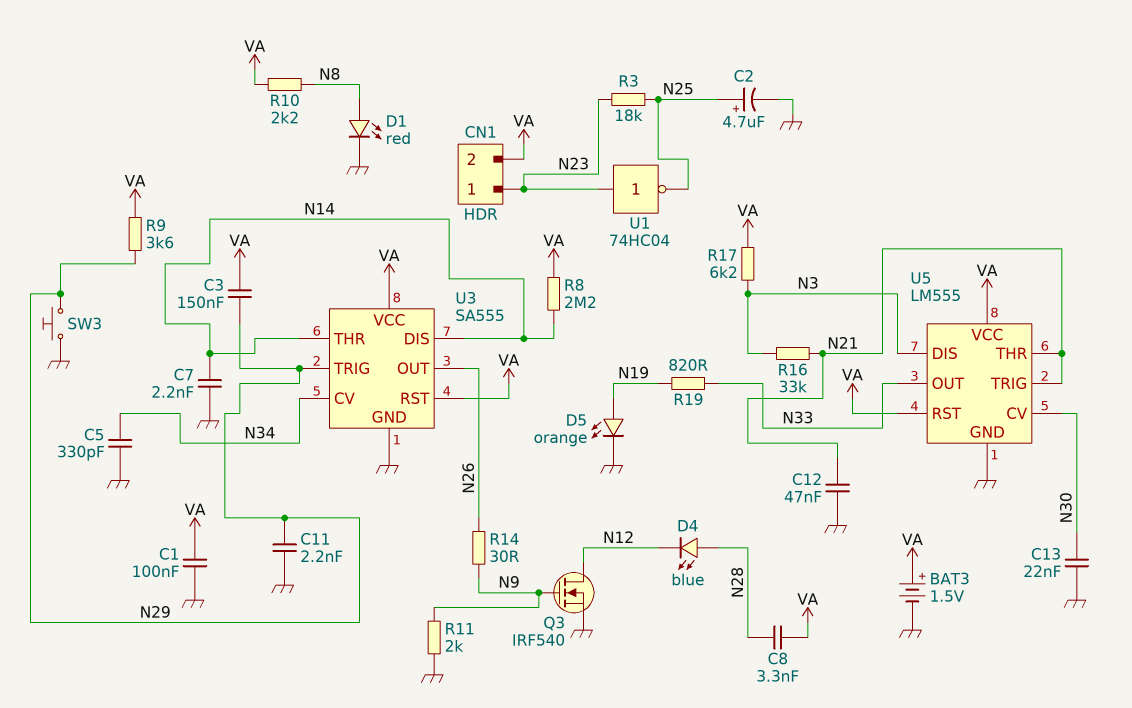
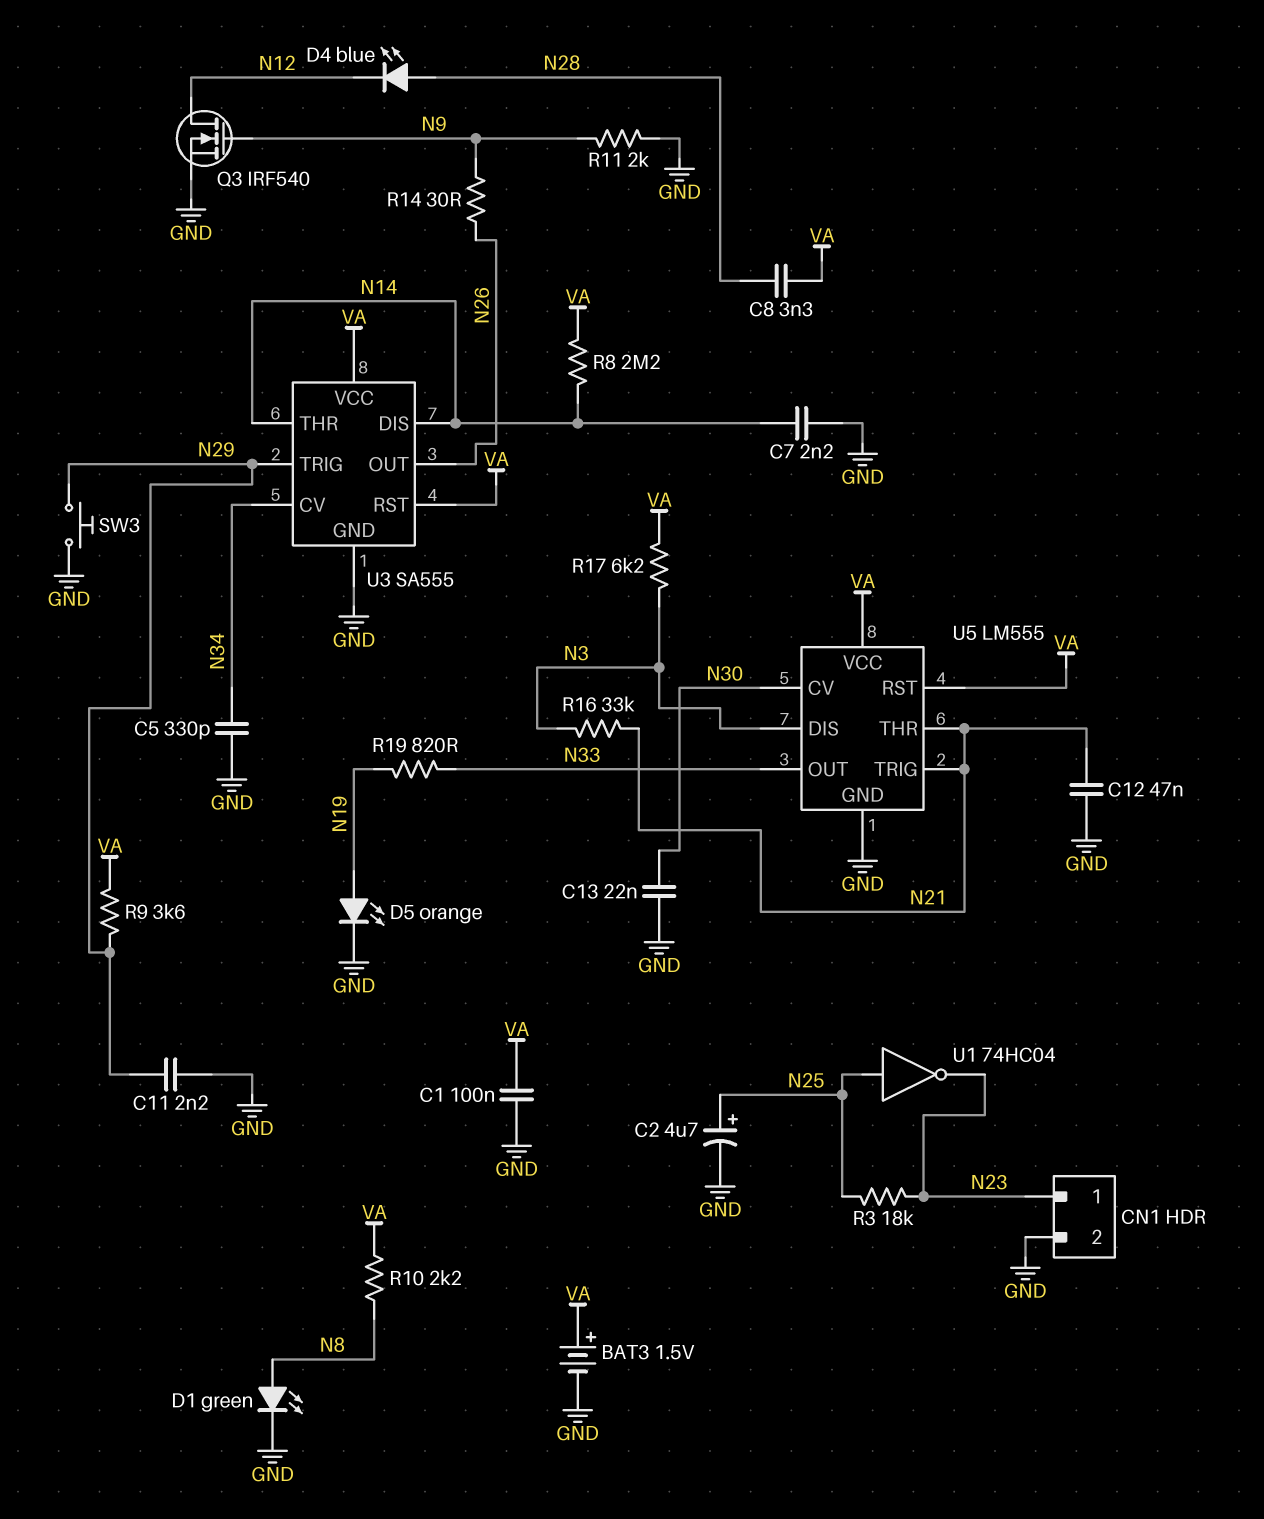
C3: 150nF (N29, VA) -> none
CN1 pin 2: VA -> GND
D1: LED red (A N8, K GND) -> LED green (A N8, K GND)
U1: NOT 74HC04 (in N23, out N25) -> NOT 74HC04 (in N25, out N23)

